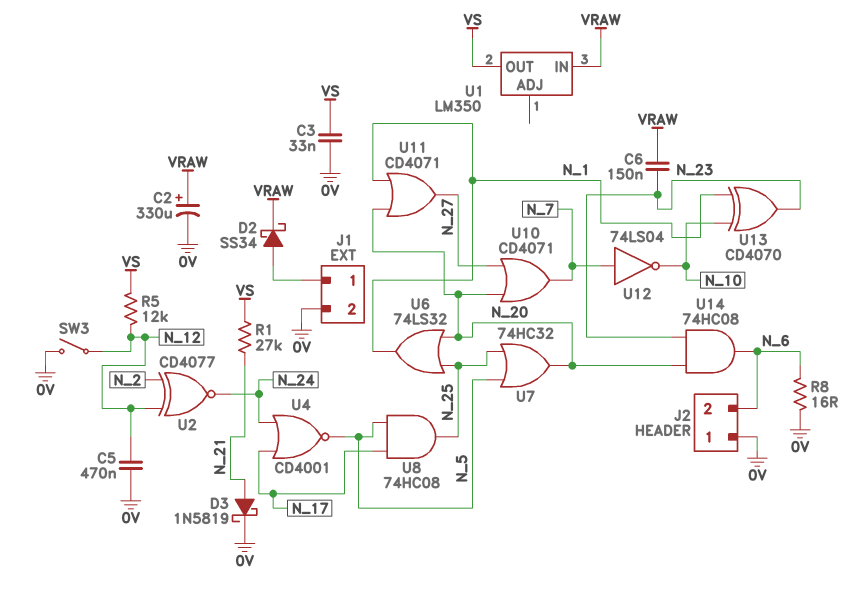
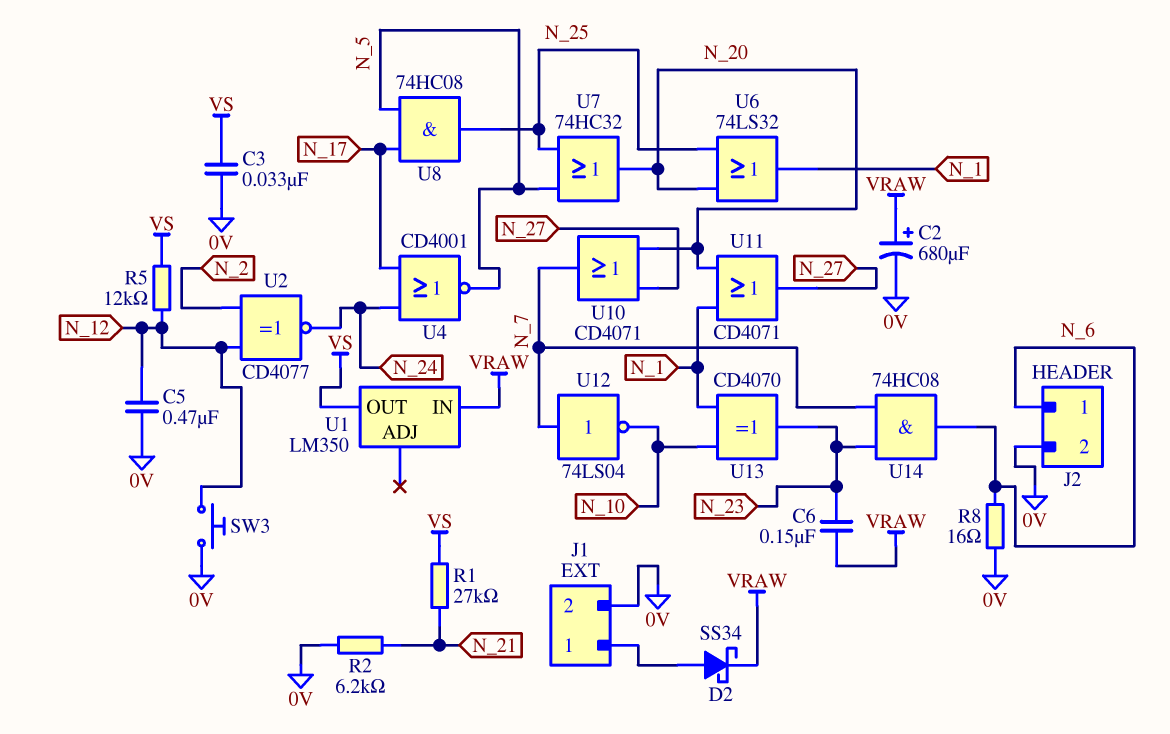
C2: 330uF (plus VRAW, minus 0V) -> 680uF (plus VRAW, minus 0V)
D3: schottky 1N5819 (A N_21, K 0V) -> none
J2 pin 1: 0V -> N_6
J2 pin 2: N_6 -> 0V
R2: none -> 6.2k (0V, N_21)
SW3: switch (0V, N_12) -> button (0V, N_12)
U14: AND 74HC08 (in N_20, in N_23, out N_6) -> AND 74HC08 (in N_7, in N_23, out N_6)

